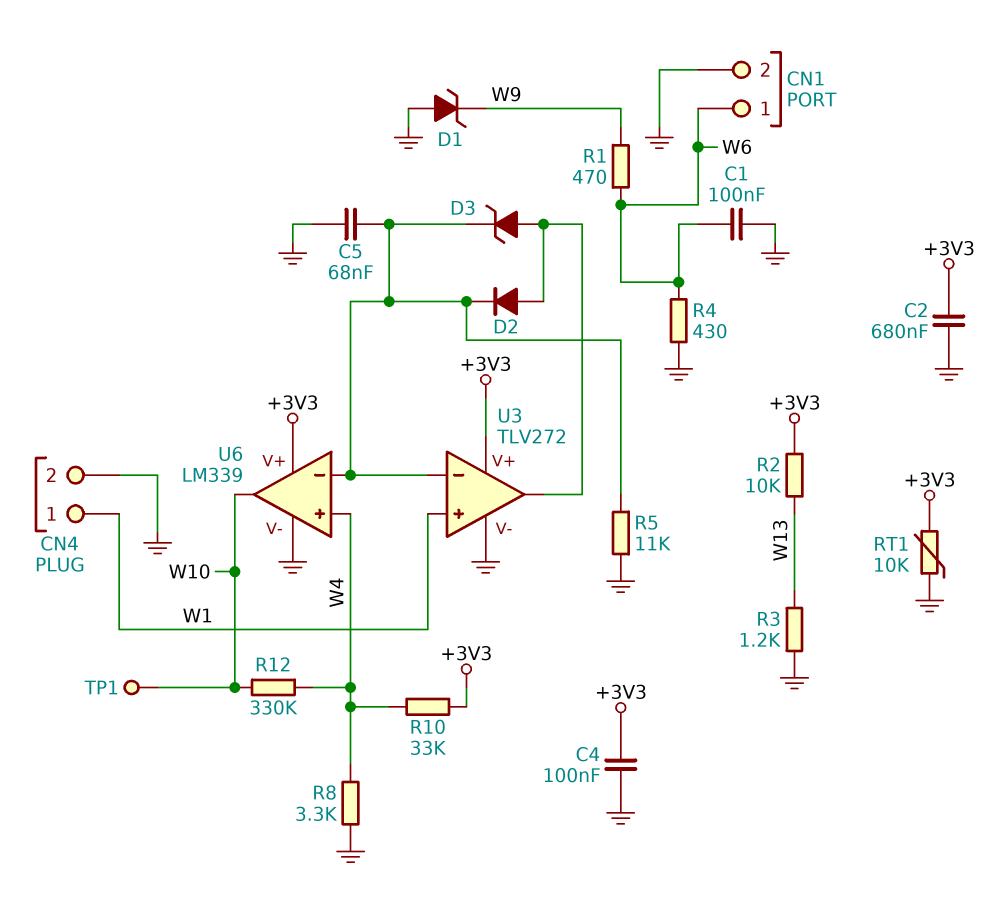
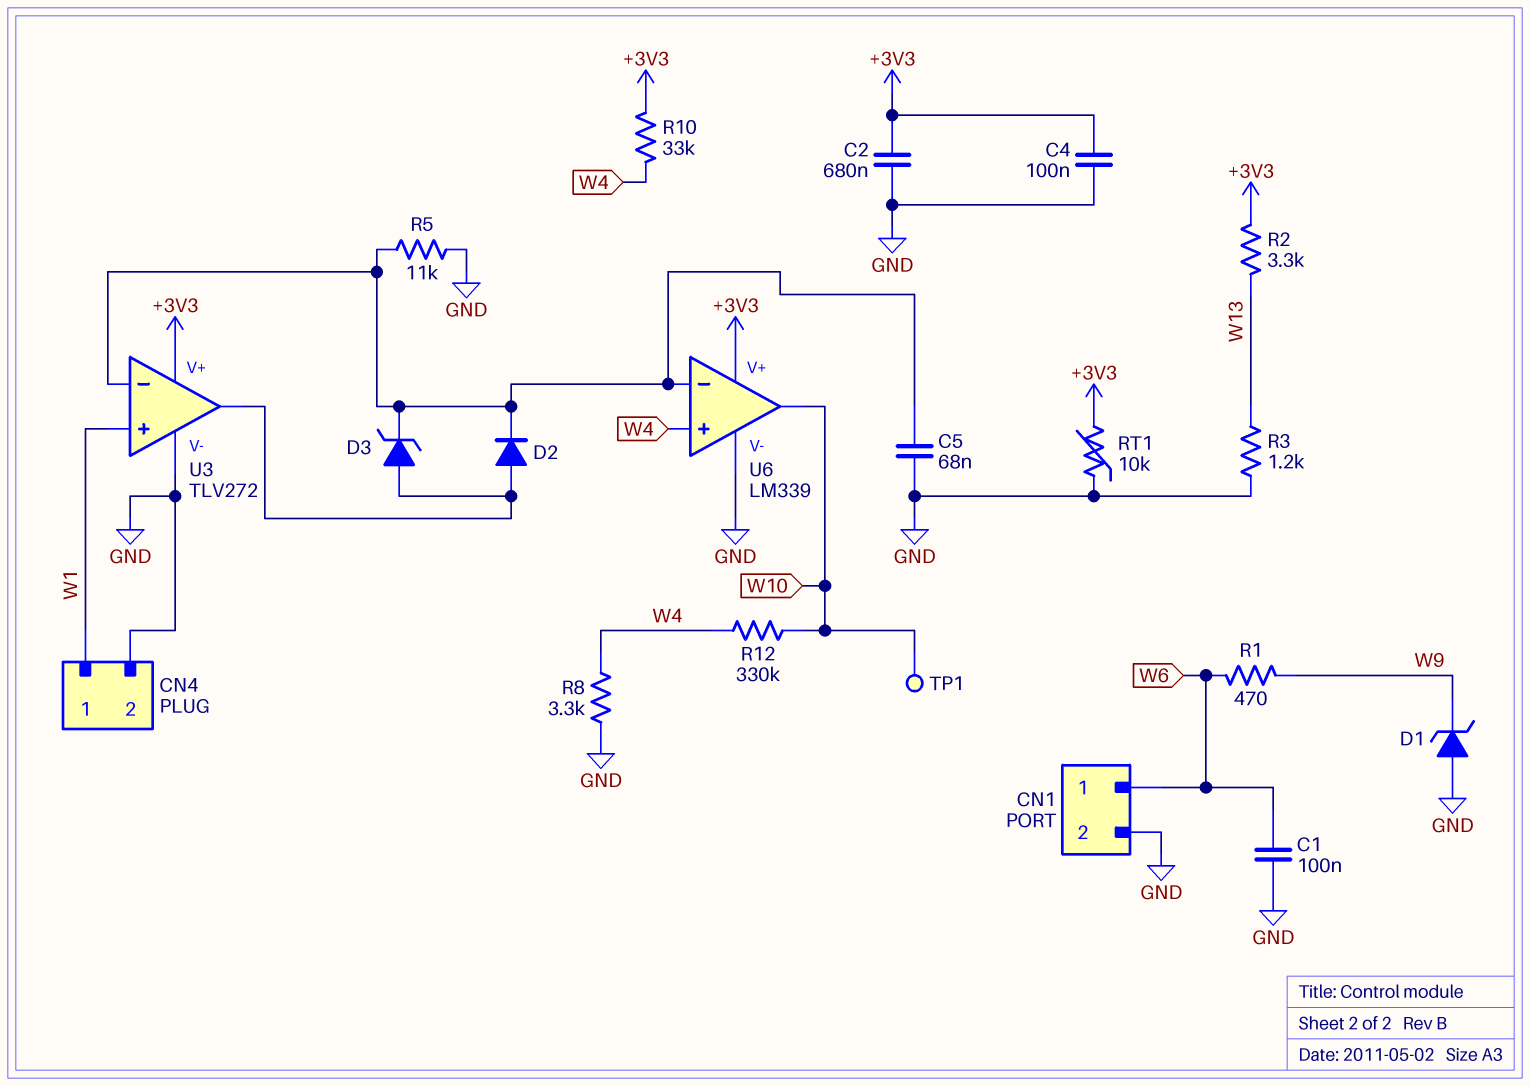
R2: 10k (+3V3, W13) -> 3.3k (+3V3, W13)
R4: 430 (GND, W6) -> none

